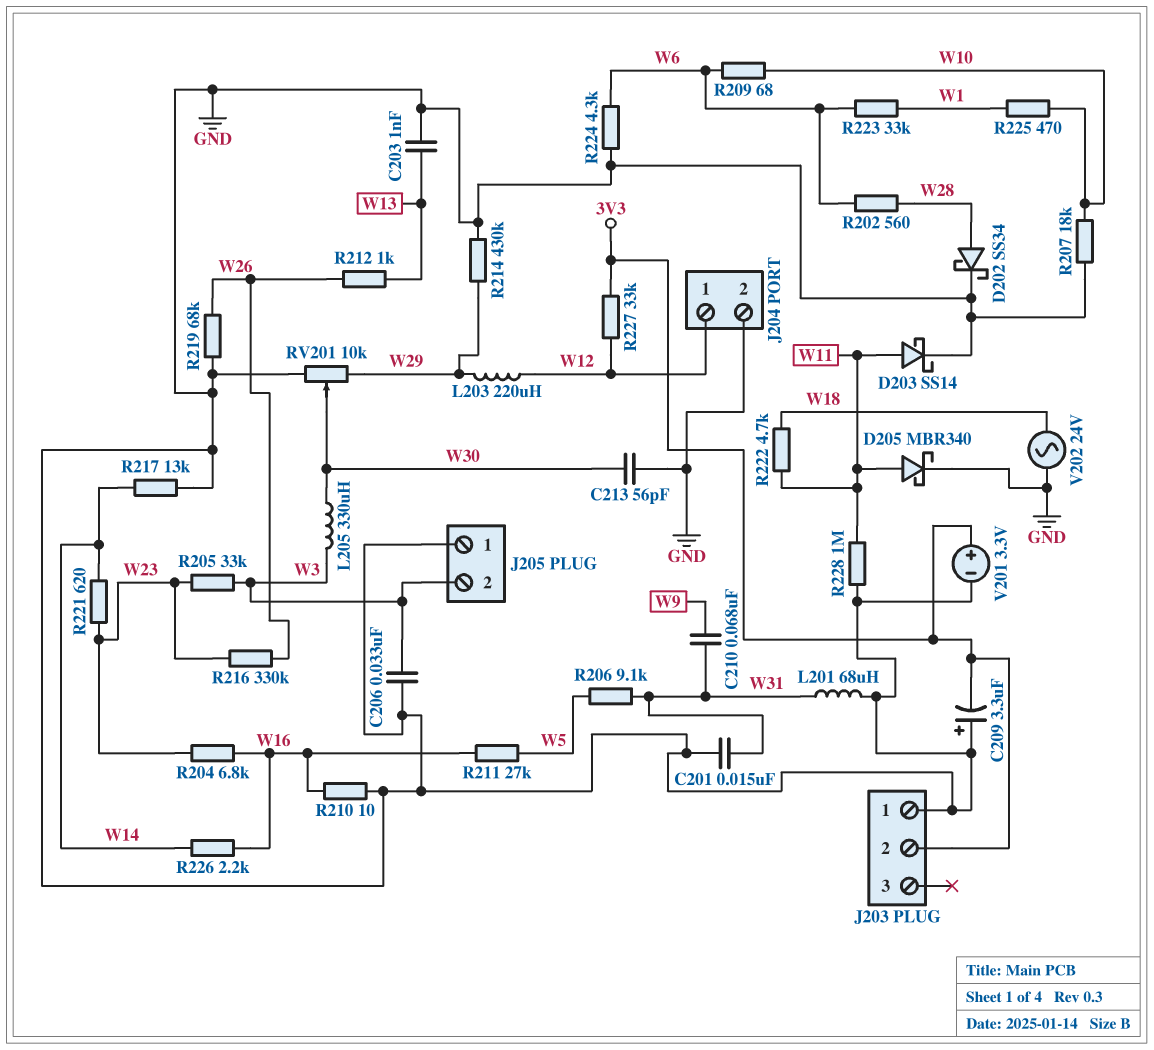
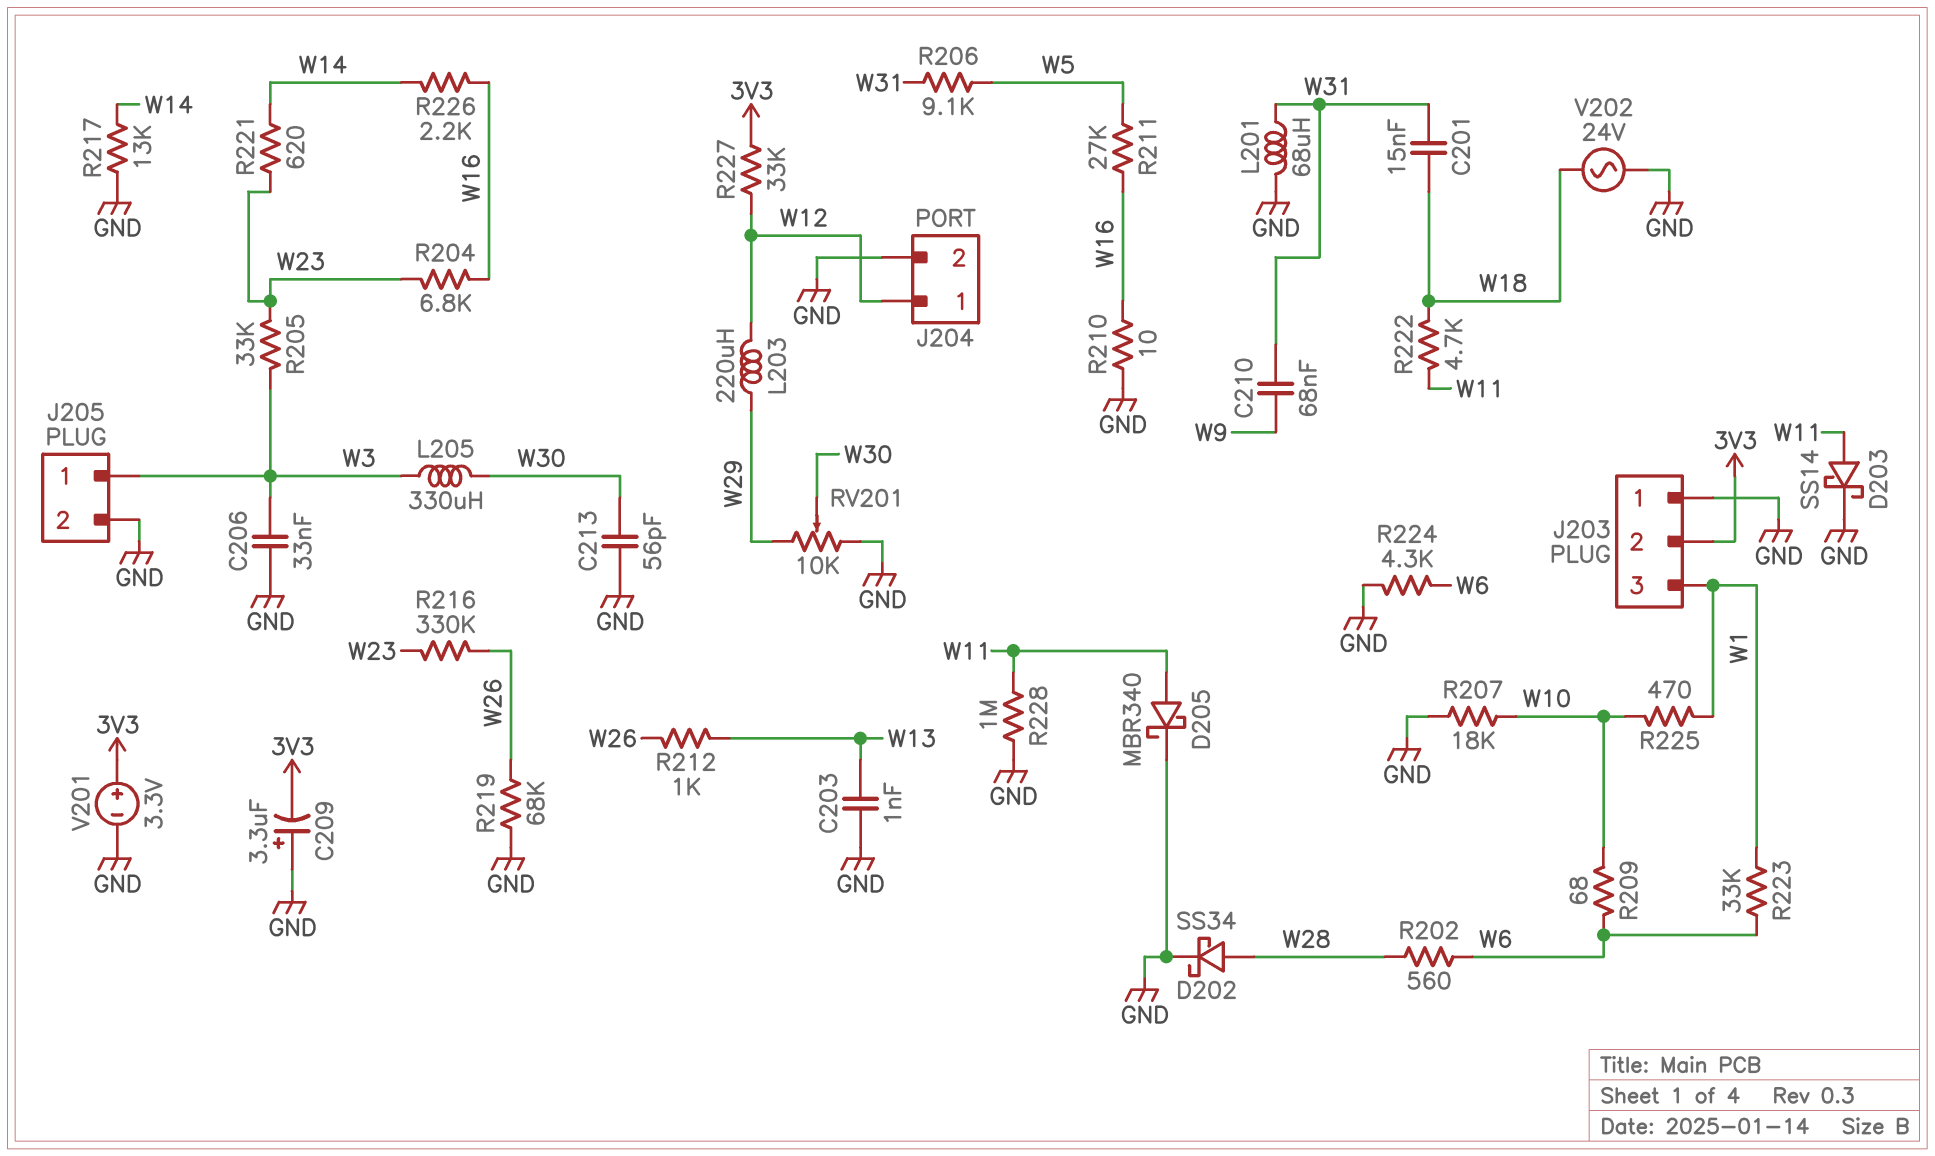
C201: 15nF (GND, W31) -> 15nF (W18, W31)
J203 pin 3: none -> W1
J205 pin 1: GND -> W3
J205 pin 2: W3 -> GND
R214: 430k (GND, W29) -> none

